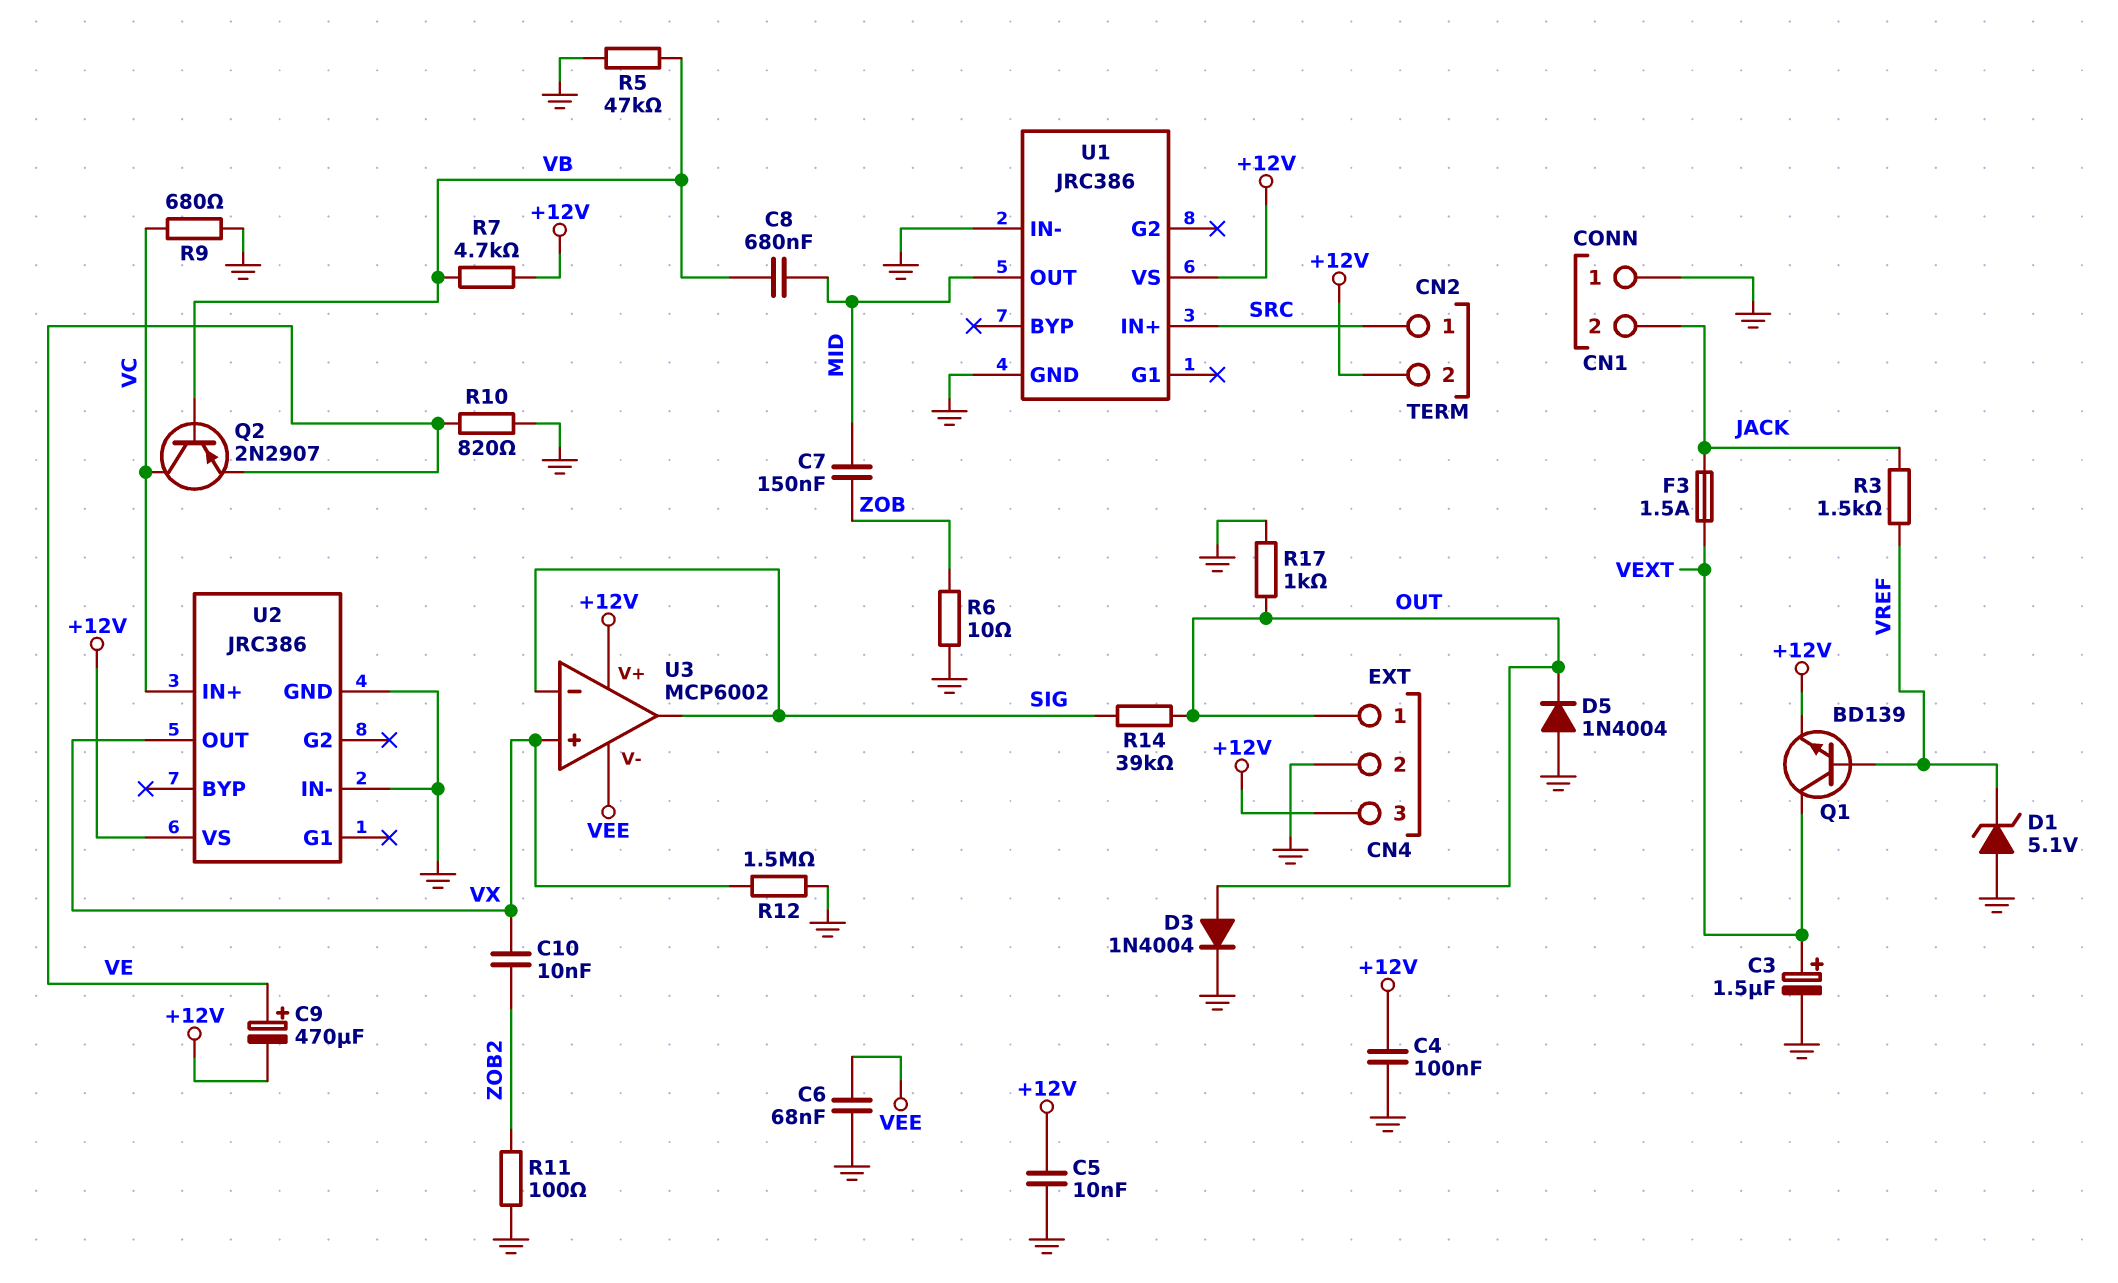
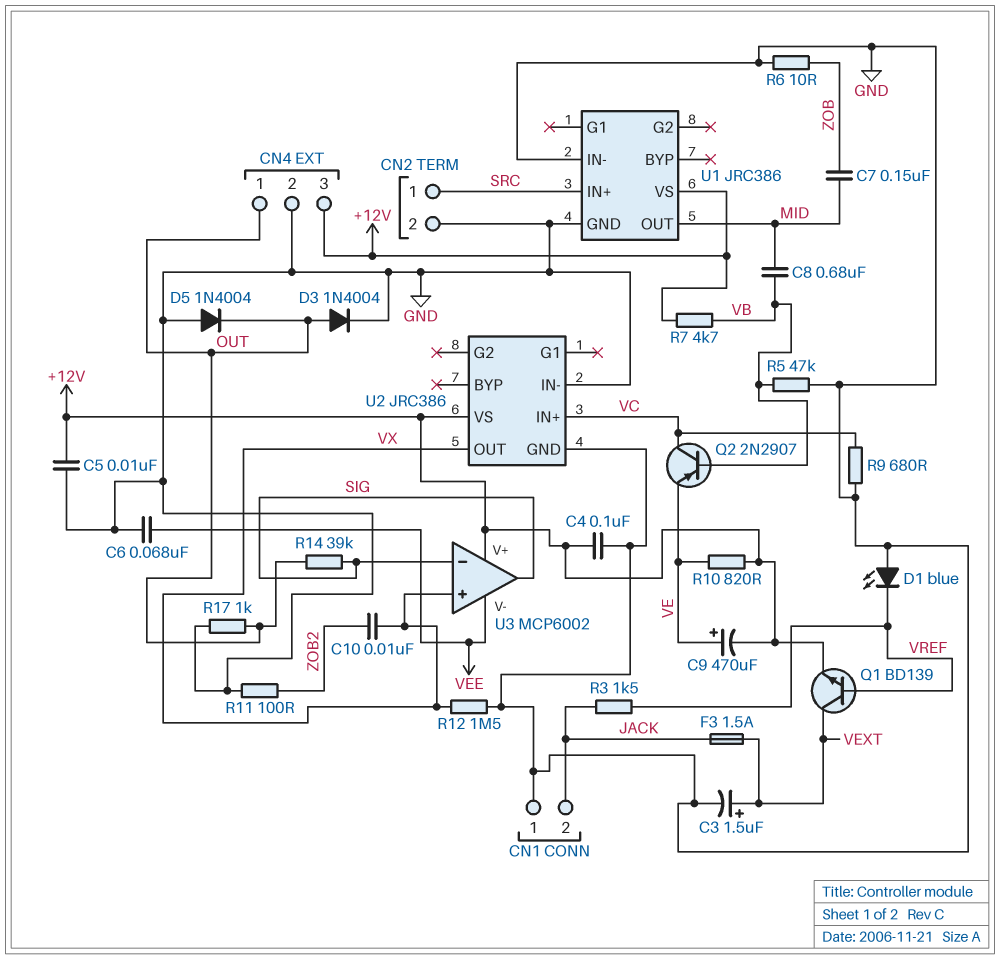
CN2 pin 2: +12V -> GND
D1: zener 5.1V (A GND, K VREF) -> LED blue (A GND, K VREF)
R10: 820 (GND, VE) -> 820 (+12V, VE)

